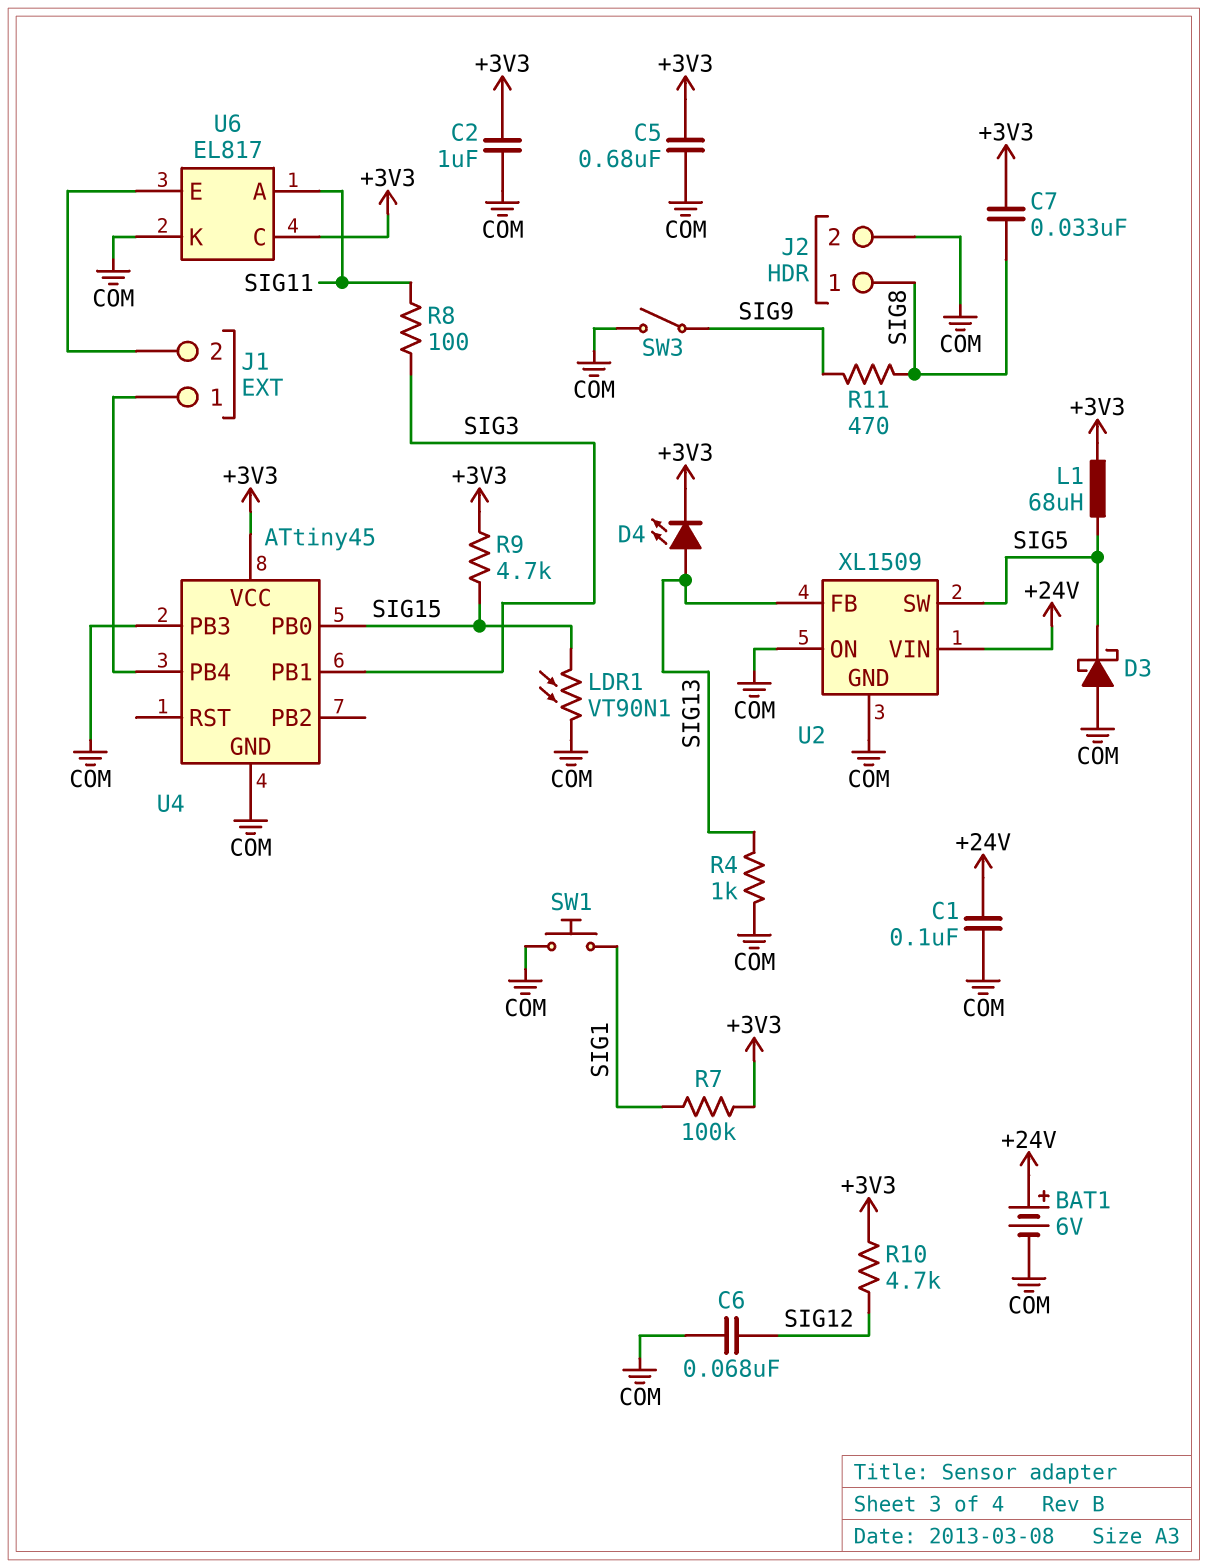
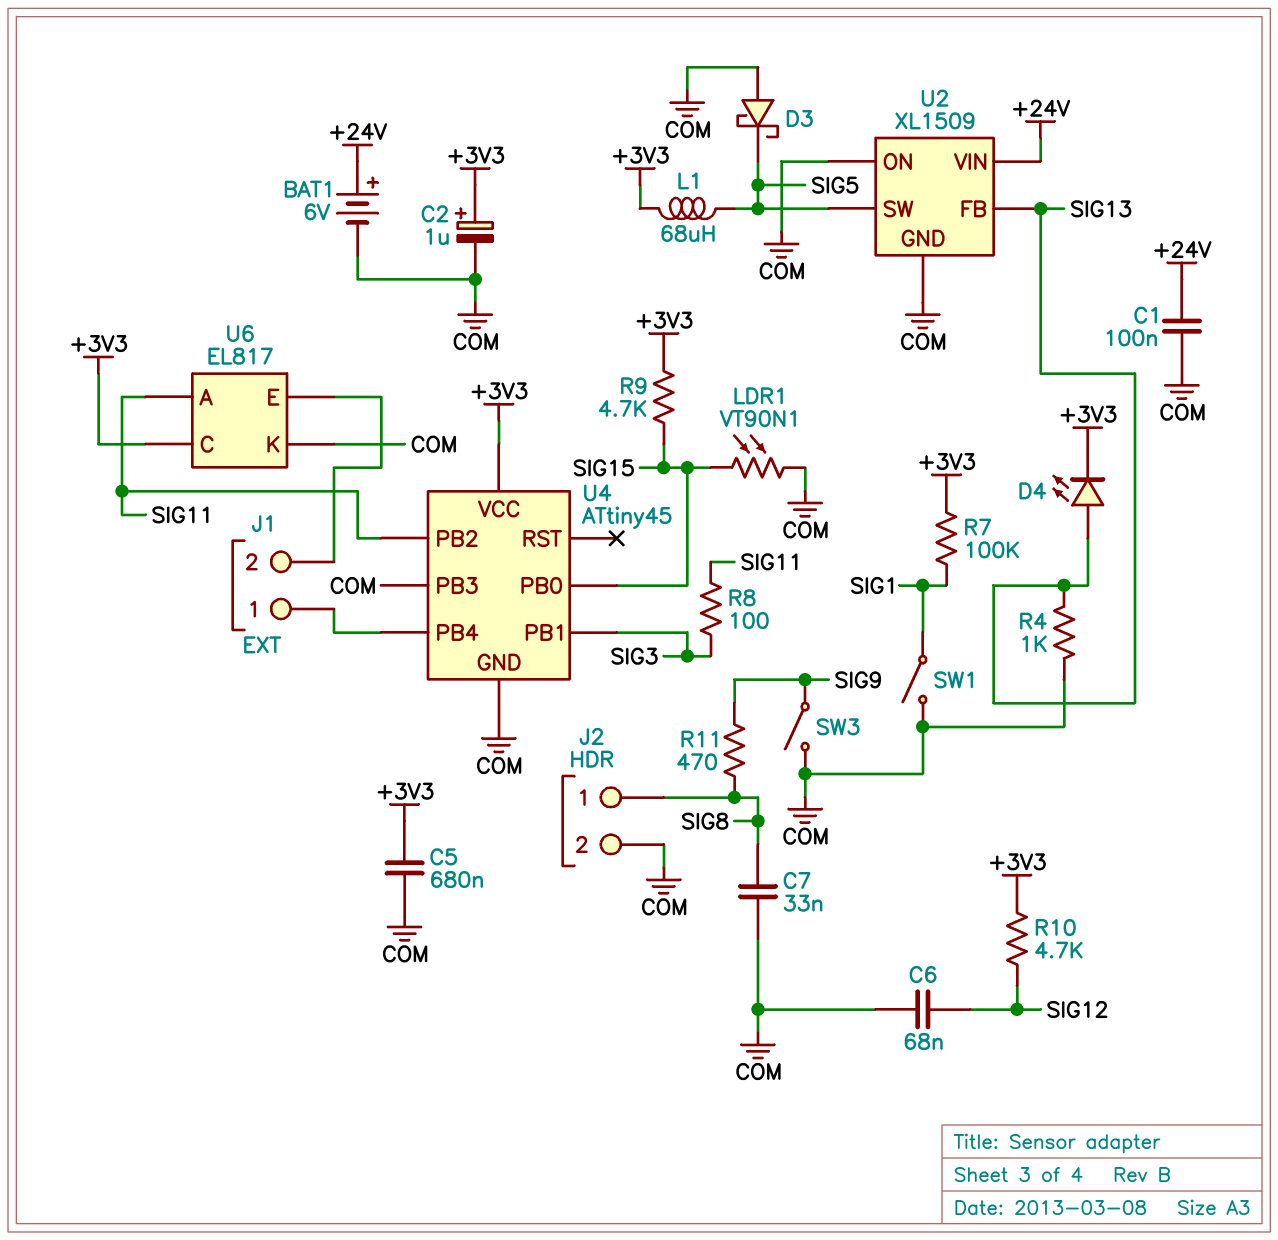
C2: 1uF (+3V3, COM) -> 1uF (plus +3V3, minus COM)
C7: 33nF (+3V3, SIG8) -> 33nF (COM, SIG8)
SW1: button (COM, SIG1) -> switch (COM, SIG1)
U4 pin PB2: none -> SIG11

